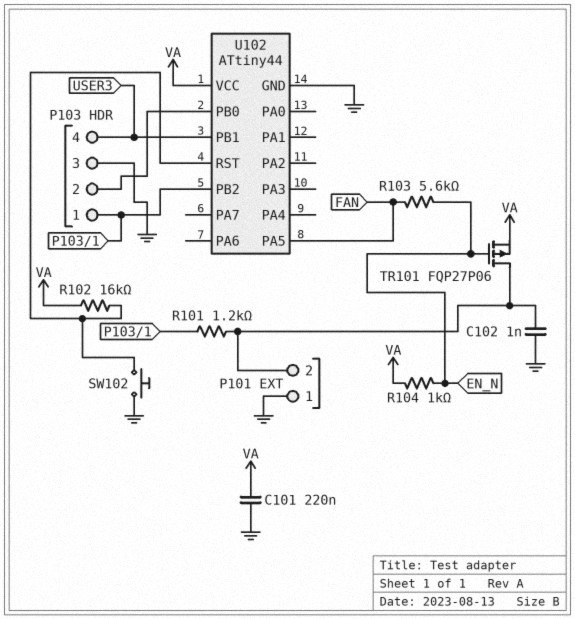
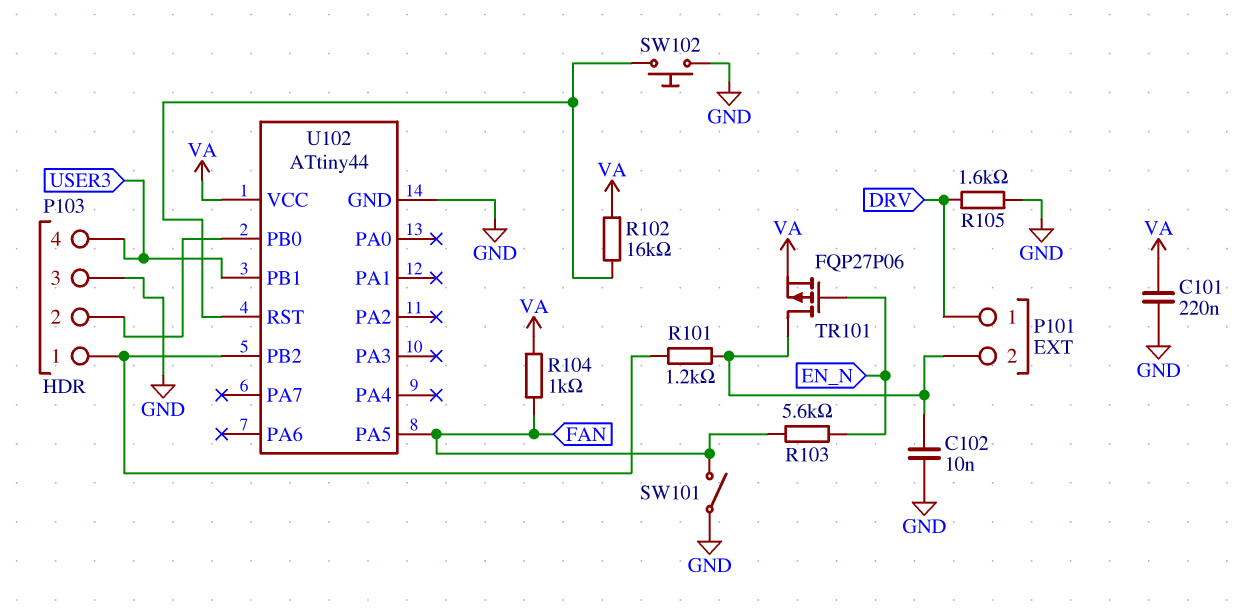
C102: 1nF (GND, P101/2) -> 10nF (GND, P101/2)
P101 pin 1: GND -> DRV
R104: 1k (EN_N, VA) -> 1k (FAN, VA)
R105: none -> 1.6k (DRV, GND)
SW101: none -> switch (FAN, GND)

